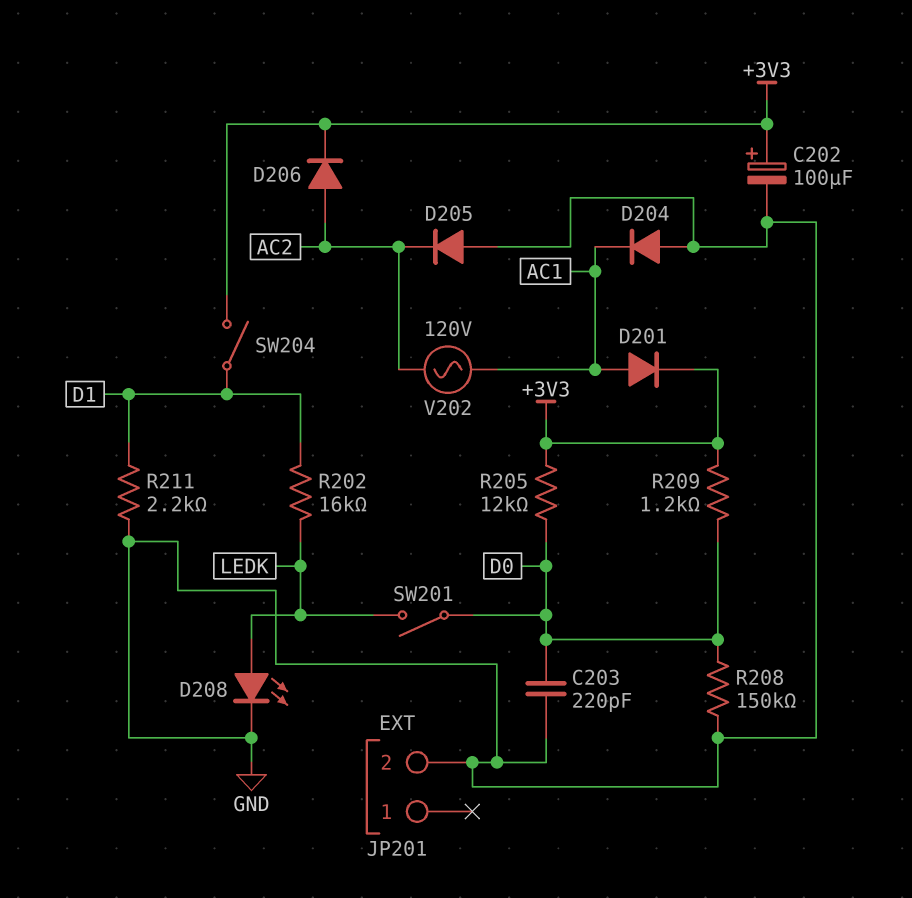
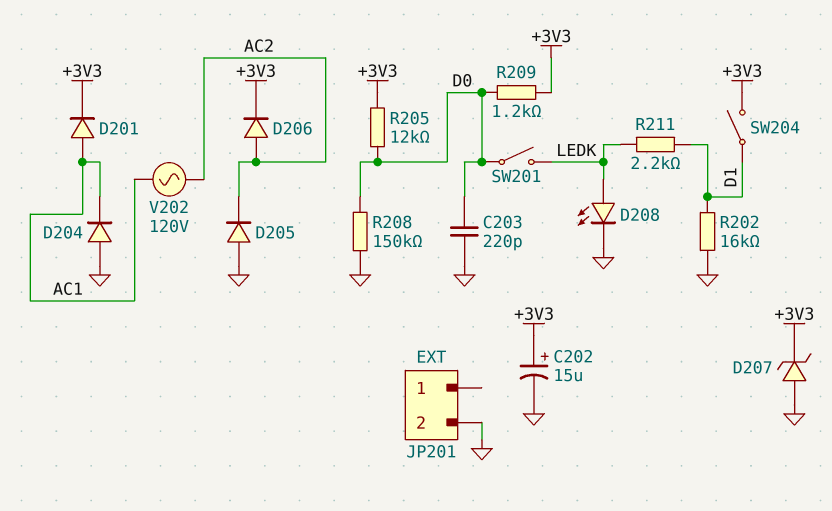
C202: 100uF (plus +3V3, minus GND) -> 15uF (plus +3V3, minus GND)
D207: none -> zener (A GND, K +3V3)
R202: 16k (D1, LEDK) -> 16k (D1, GND)
R211: 2.2k (D1, GND) -> 2.2k (D1, LEDK)

